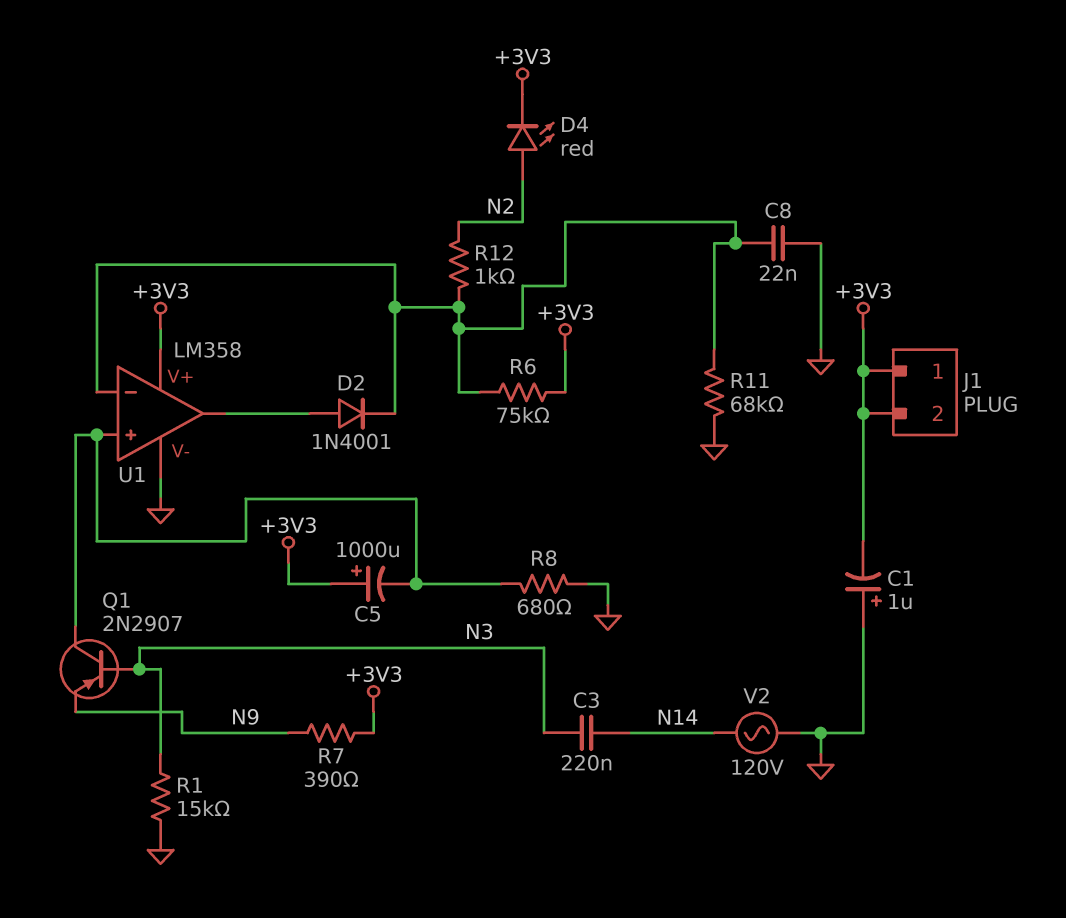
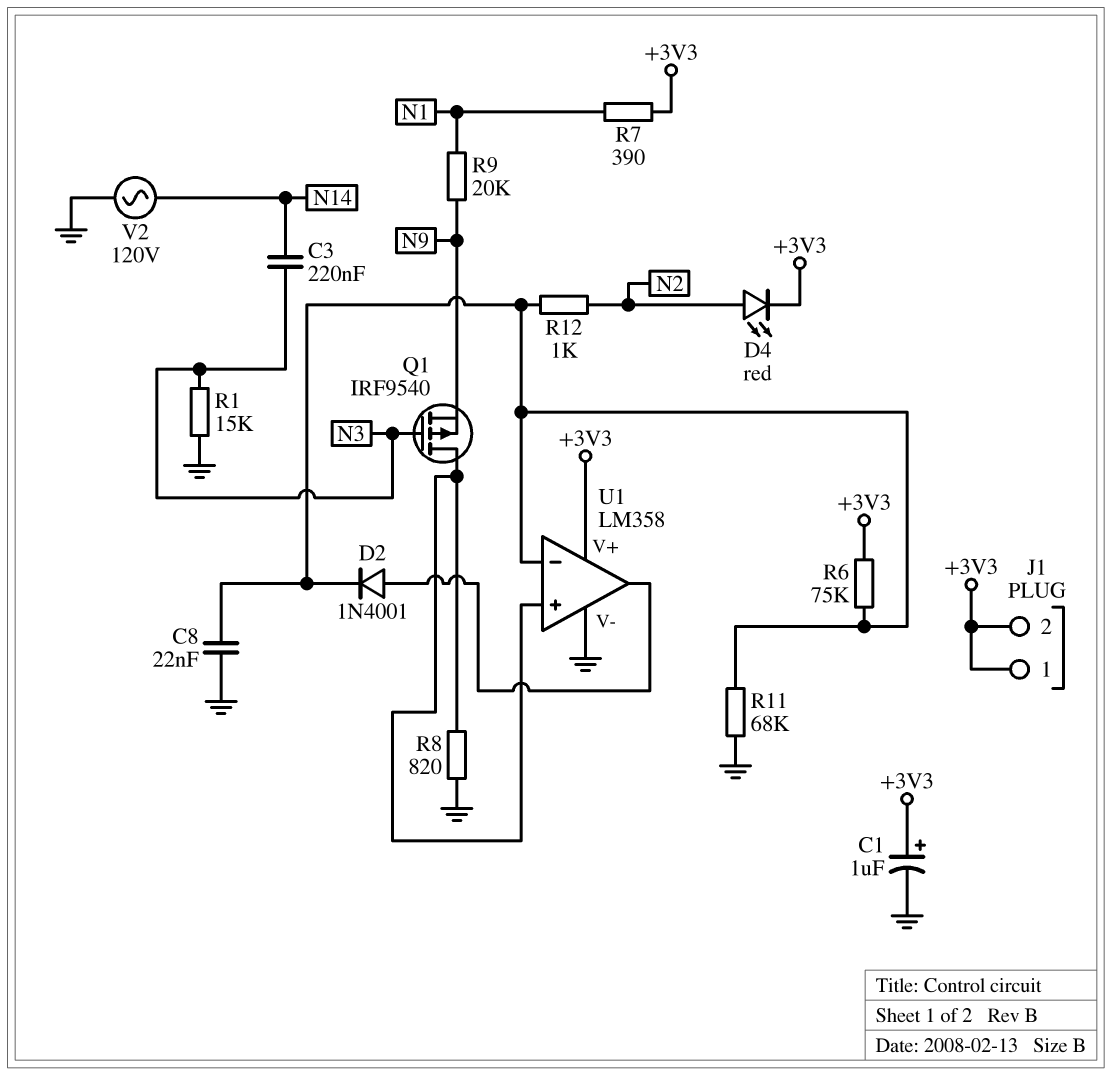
C1: 1uF (plus GND, minus +3V3) -> 1uF (plus +3V3, minus GND)
C5: 1000uF (plus +3V3, minus U1/in+) -> none
Q1: PNP 2N2907 (B N3, C U1/in+, E N9) -> PMOS IRF9540 (G N3, D U1/in+, S N9)
R7: 390 (+3V3, N9) -> 390 (+3V3, N1)
R8: 680 (GND, U1/in+) -> 820 (GND, U1/in+)
R9: none -> 20k (N1, N9)

